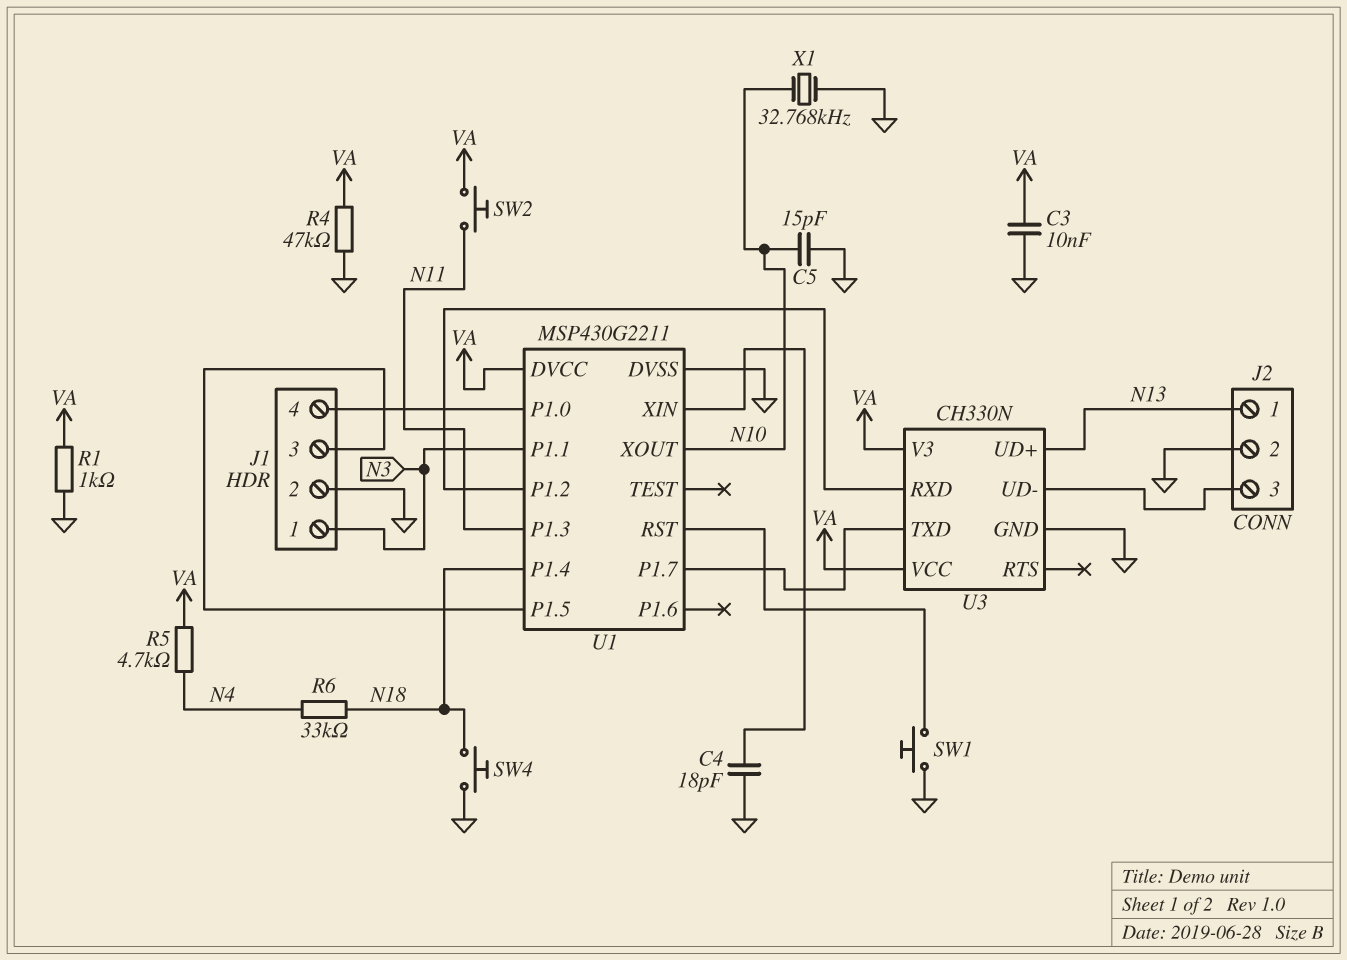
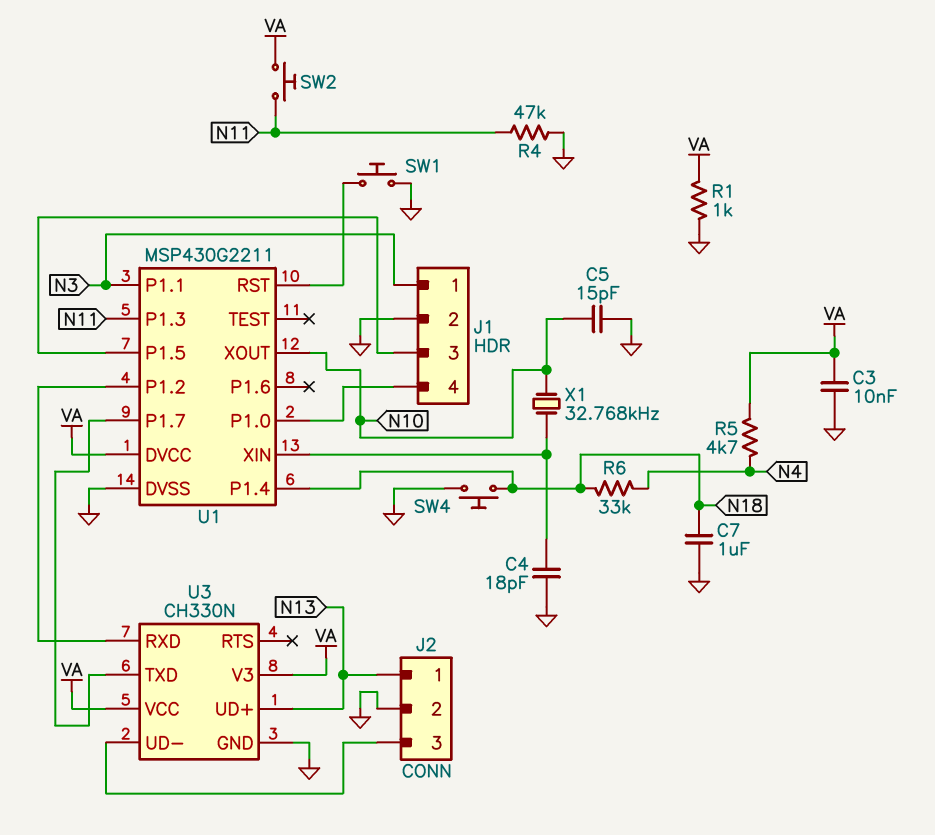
C7: none -> 1uF (GND, N18)
R4: 47k (GND, VA) -> 47k (GND, N11)
X1: 32.768kHz (GND, N10) -> 32.768kHz (N10, U1/XIN)

